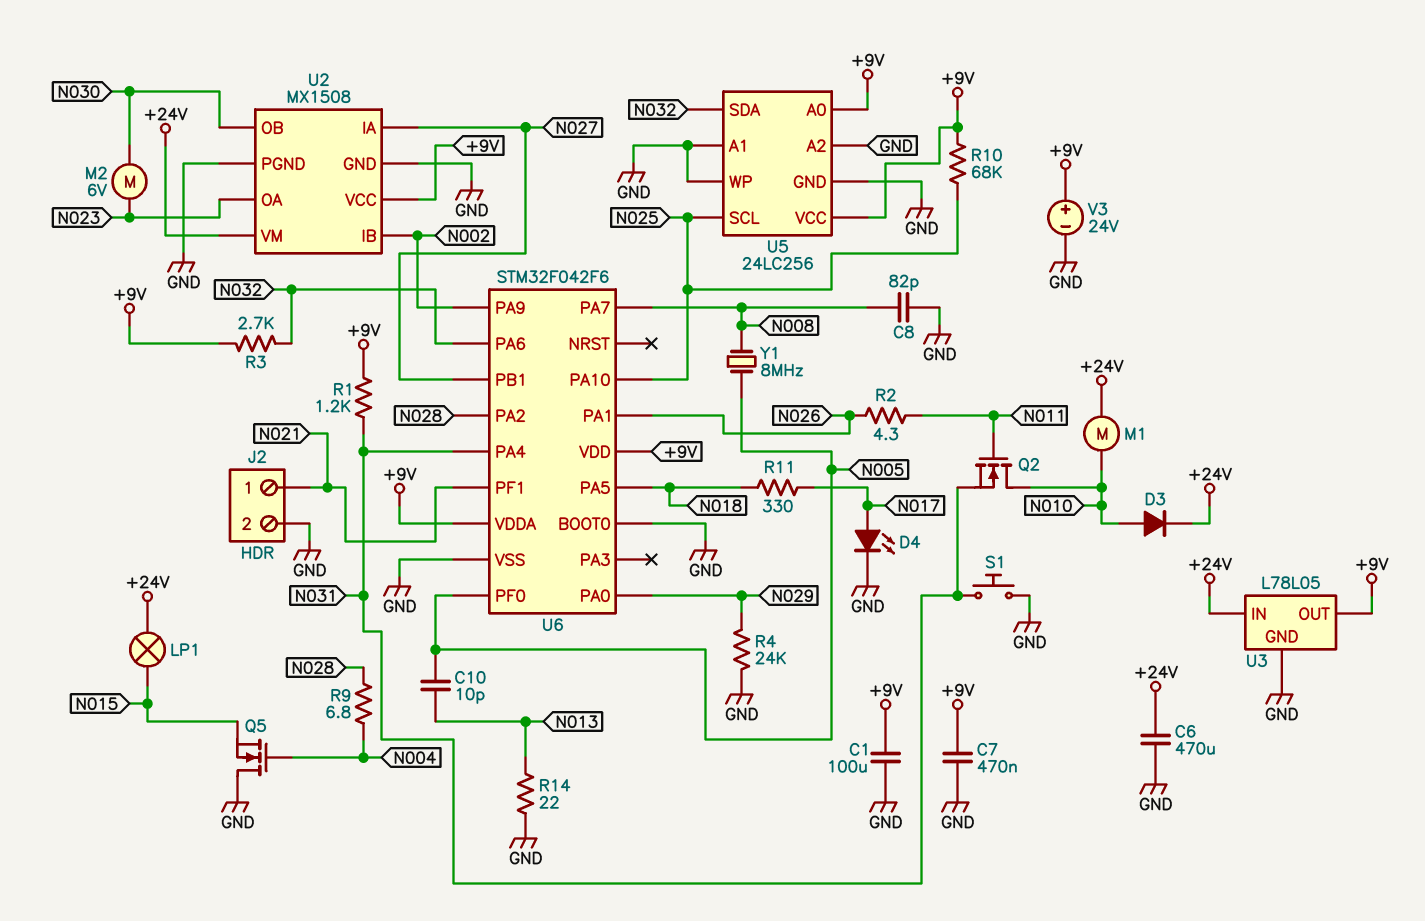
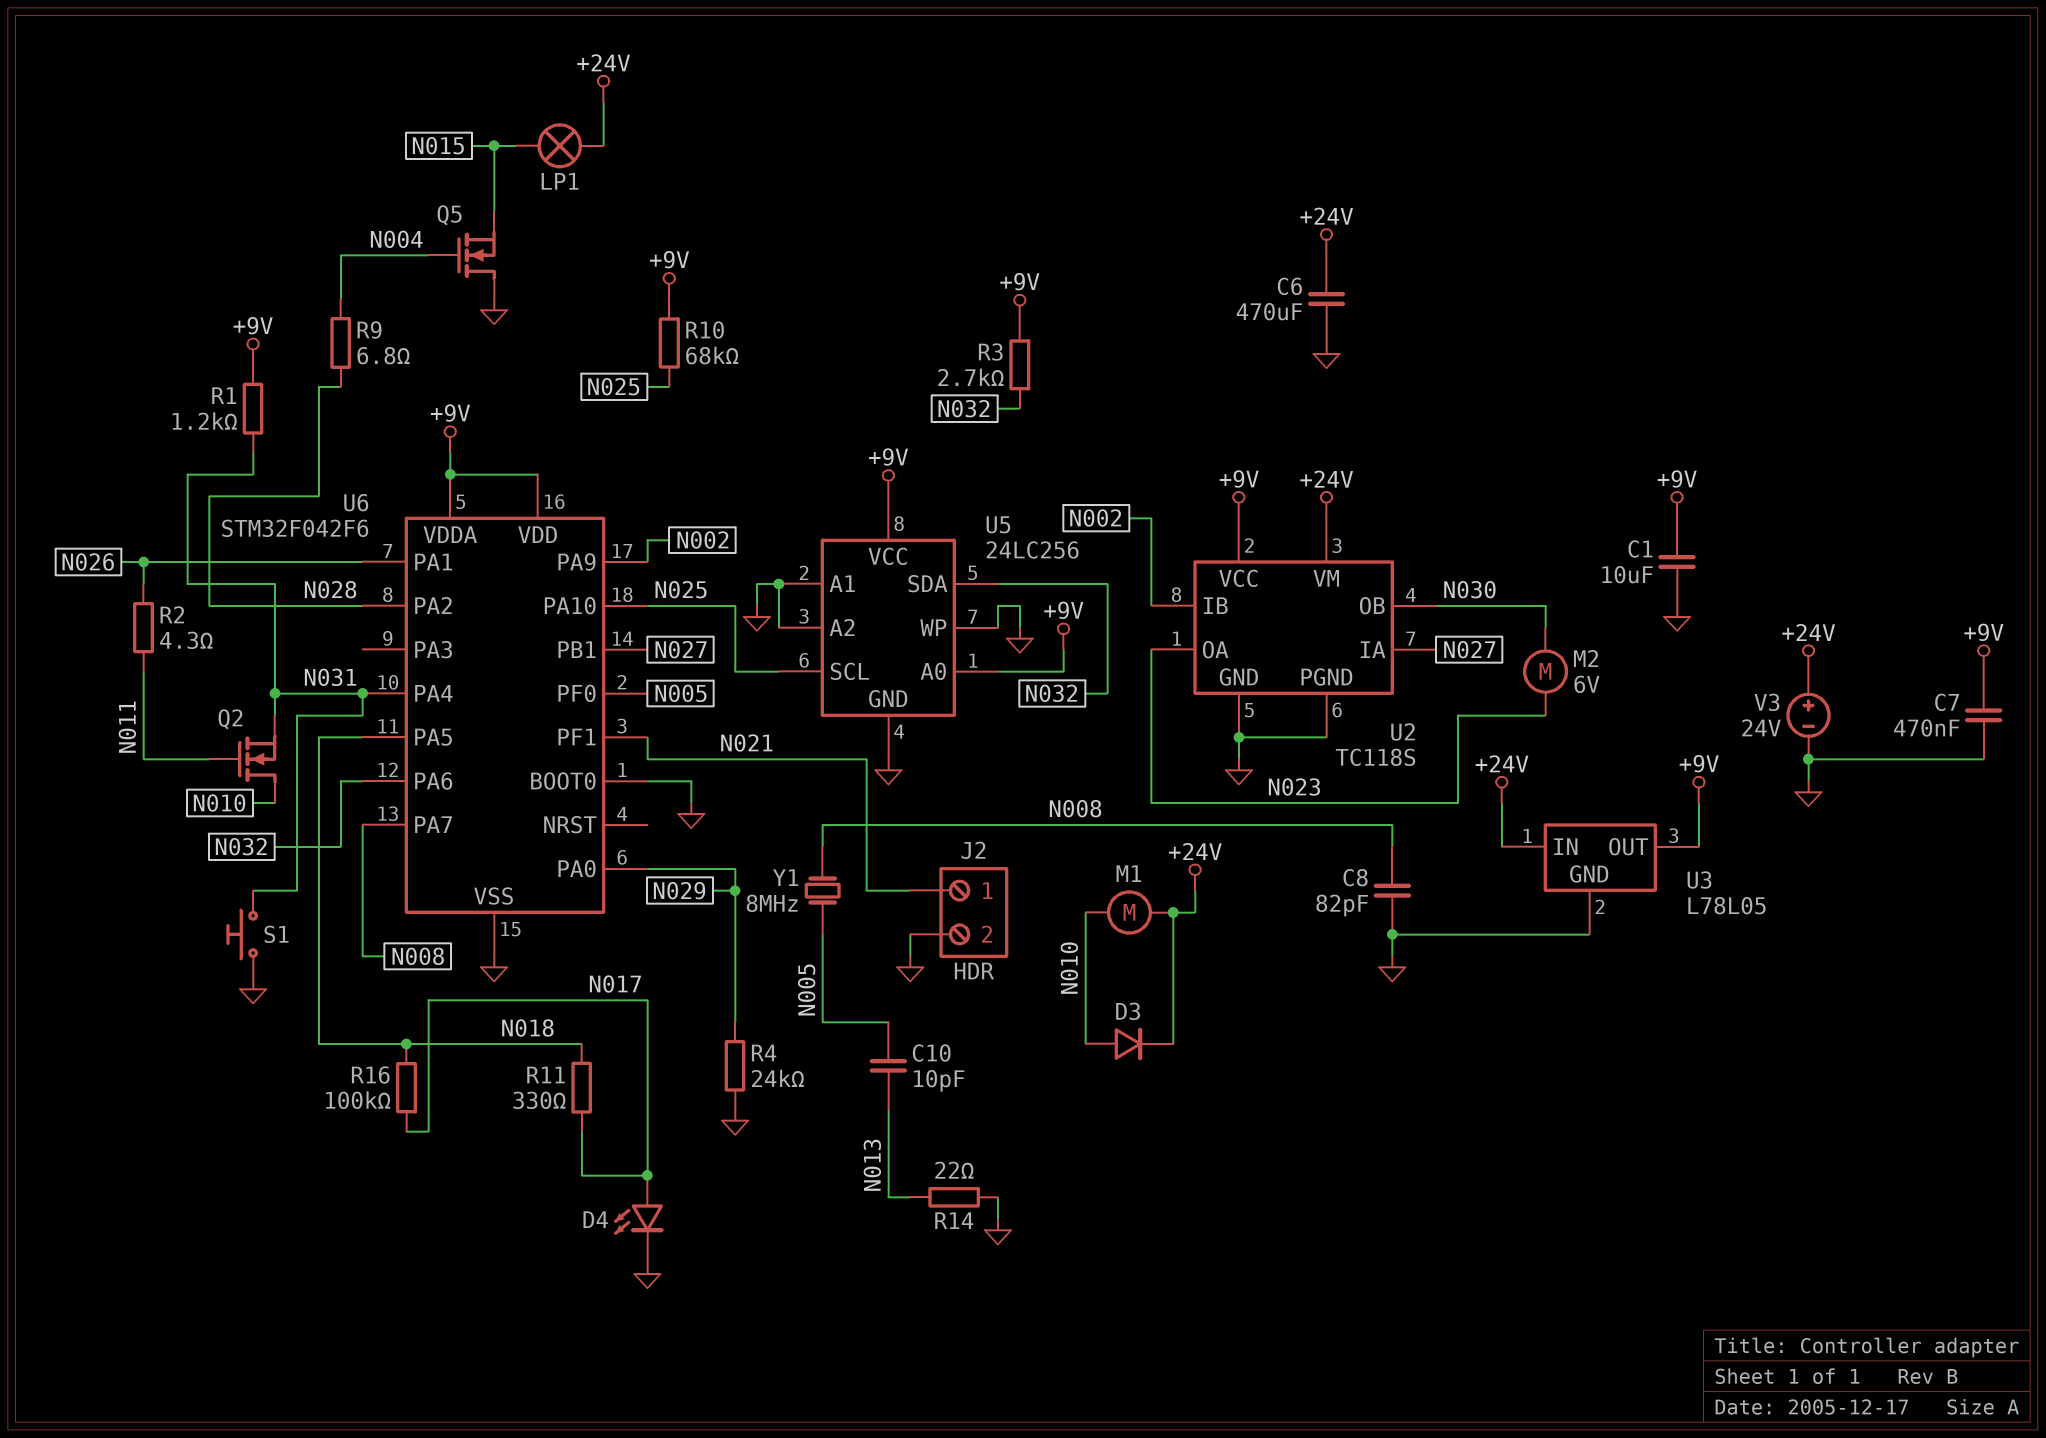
C1: 100uF (+9V, GND) -> 10uF (+9V, GND)
R16: none -> 100k (N017, N018)
U2: MX1508 -> TC118S
V3: 24V (plus +9V, minus GND) -> 24V (plus +24V, minus GND)

